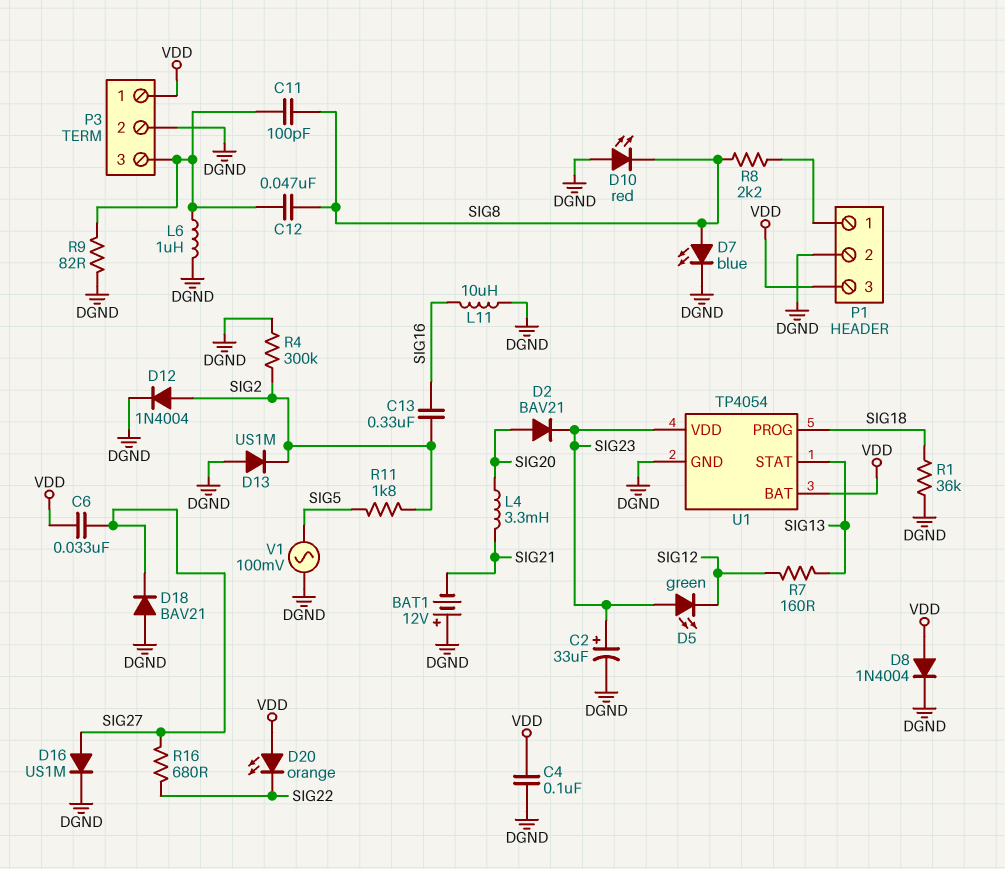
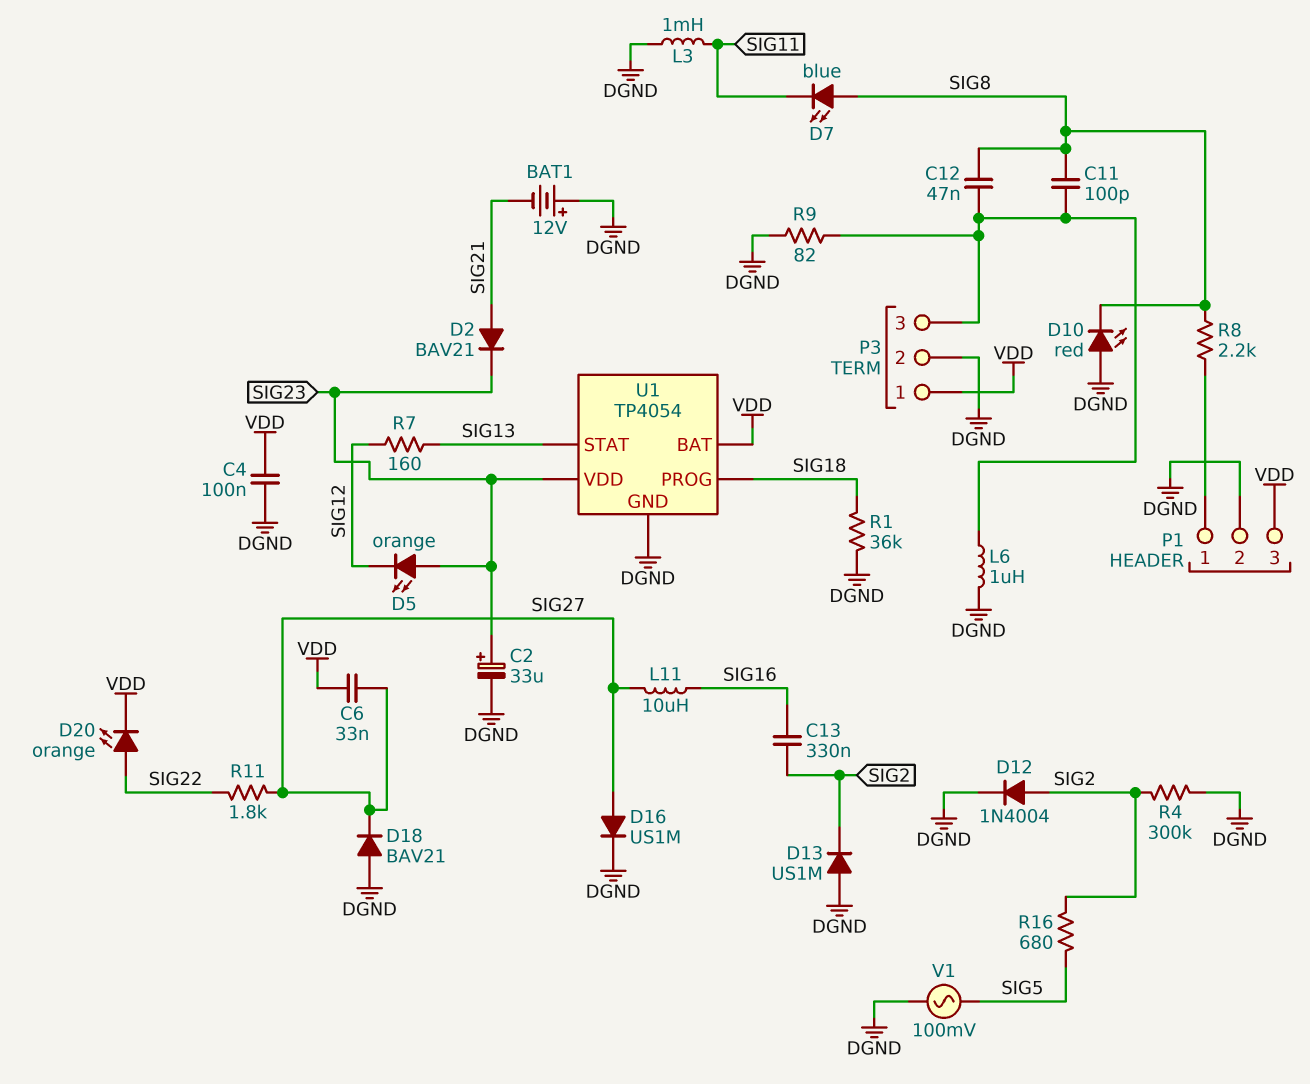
D2: diode BAV21 (A SIG20, K SIG23) -> diode BAV21 (A SIG21, K SIG23)
D5: LED green (A SIG23, K SIG12) -> LED orange (A SIG23, K SIG12)
D7: LED blue (A SIG8, K DGND) -> LED blue (A SIG8, K SIG11)
D8: diode 1N4004 (A VDD, K DGND) -> none
D20: LED orange (A VDD, K SIG22) -> LED orange (A SIG22, K VDD)
L3: none -> 1mH (DGND, SIG11)
L4: 3.3mH (SIG20, SIG21) -> none
L11: 10uH (DGND, SIG16) -> 10uH (SIG16, SIG27)
R11: 1.8k (SIG2, SIG5) -> 1.8k (SIG22, SIG27)
R16: 680 (SIG22, SIG27) -> 680 (SIG2, SIG5)

